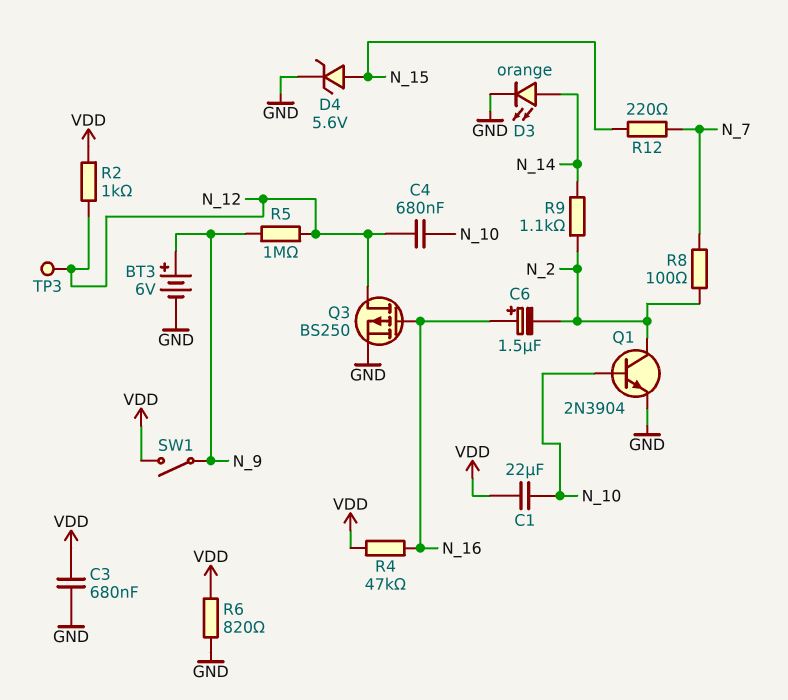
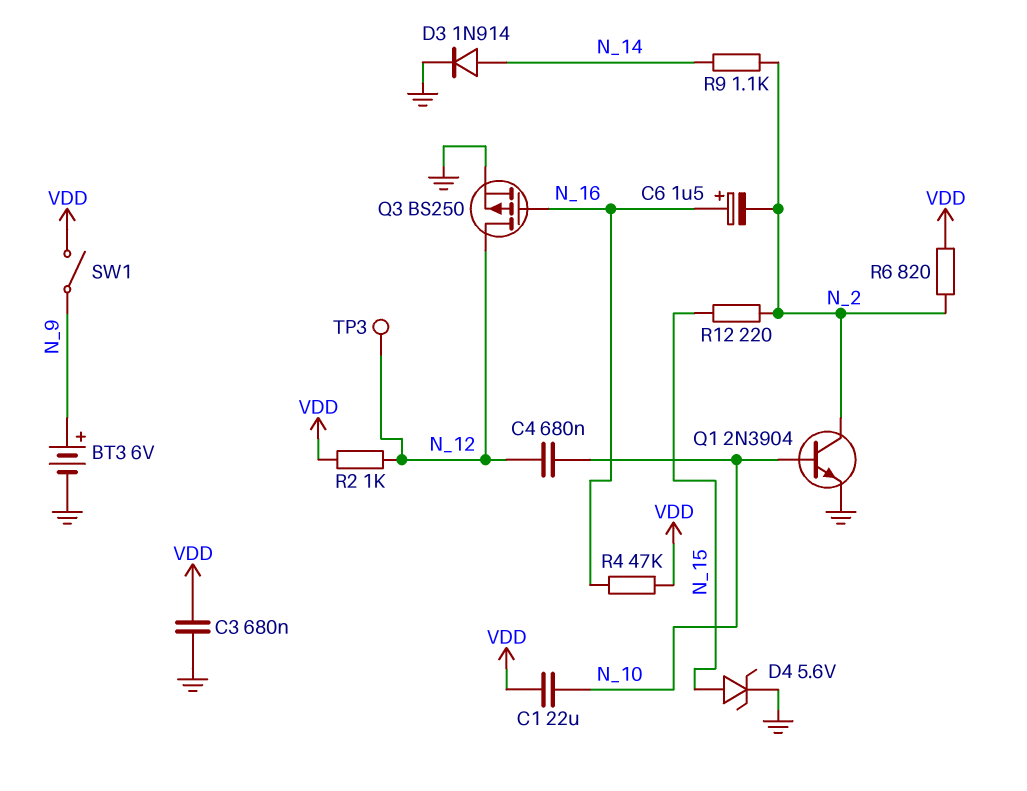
D3: LED orange (A N_14, K GND) -> diode 1N914 (A N_14, K GND)
R5: 1M (N_9, N_12) -> none
R6: 820 (GND, VDD) -> 820 (N_2, VDD)
R8: 100 (N_2, N_7) -> none
R12: 220 (N_7, N_15) -> 220 (N_2, N_15)

